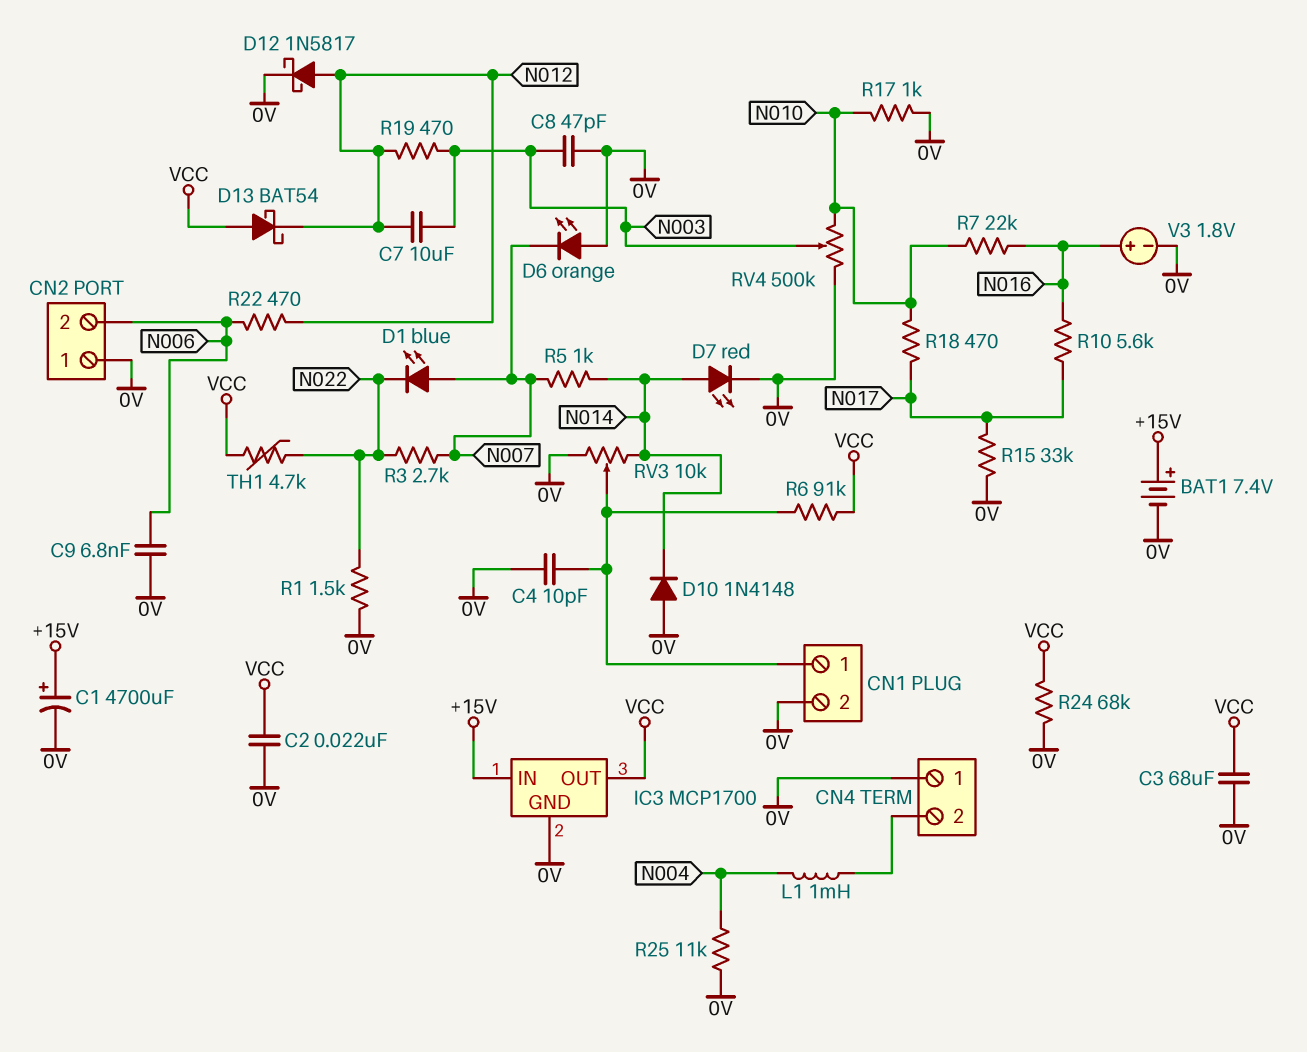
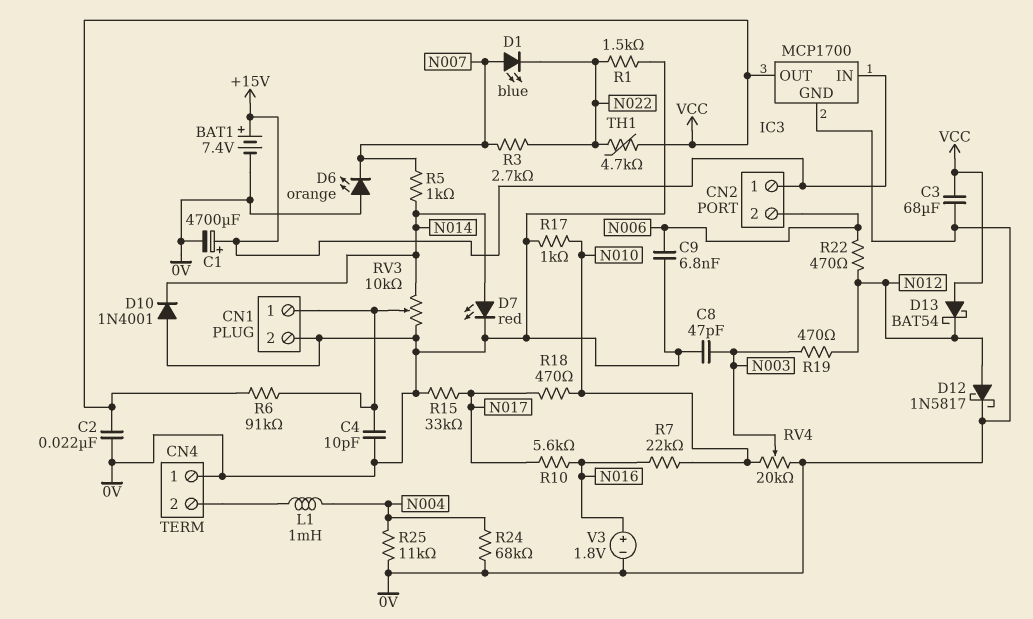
C7: 10uF (N003, N012) -> none
CN2 pin 1: 0V -> +15V
D10: diode 1N4148 (A 0V, K N014) -> diode 1N4001 (A 0V, K N014)
R24: 68k (0V, VCC) -> 68k (0V, N004)
RV4: 500k (0V, N010, wiper N003) -> 20k (0V, N010, wiper N003)

